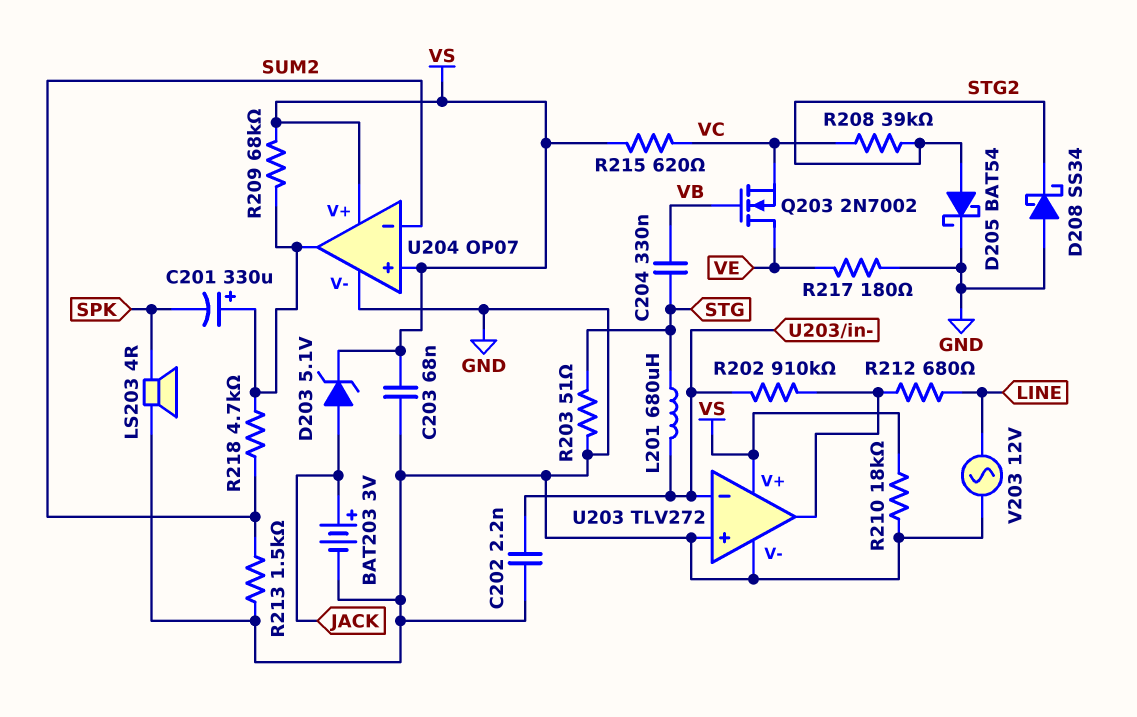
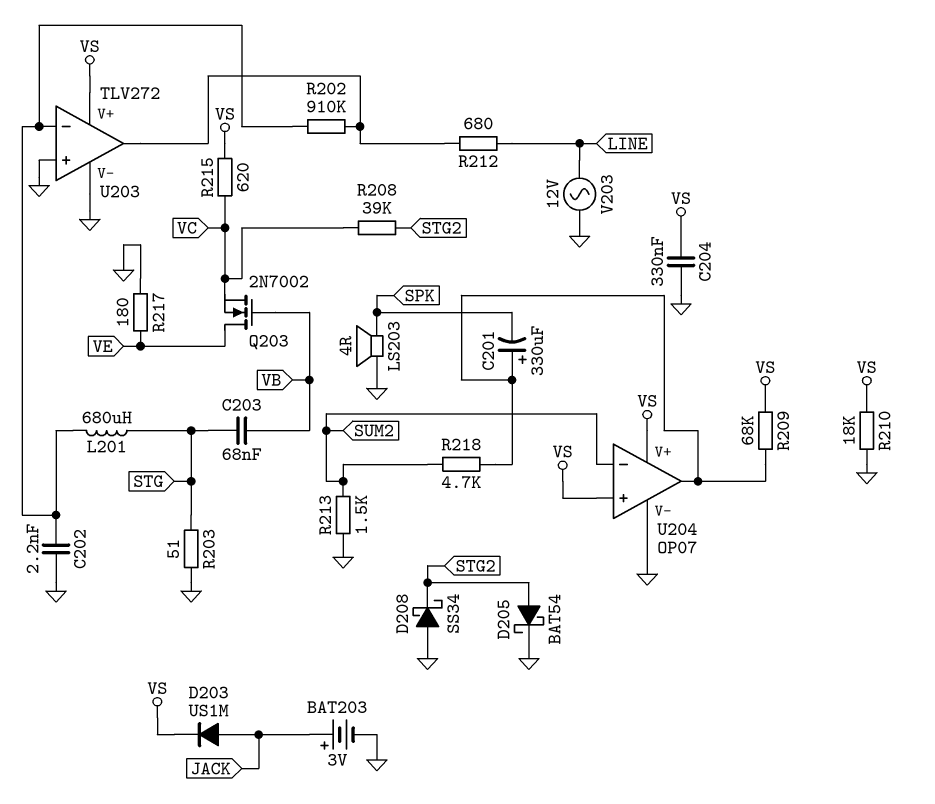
C203: 68nF (GND, VS) -> 68nF (STG, VB)
C204: 330nF (STG, VB) -> 330nF (GND, VS)
D203: zener 5.1V (A JACK, K VS) -> diode US1M (A JACK, K VS)

